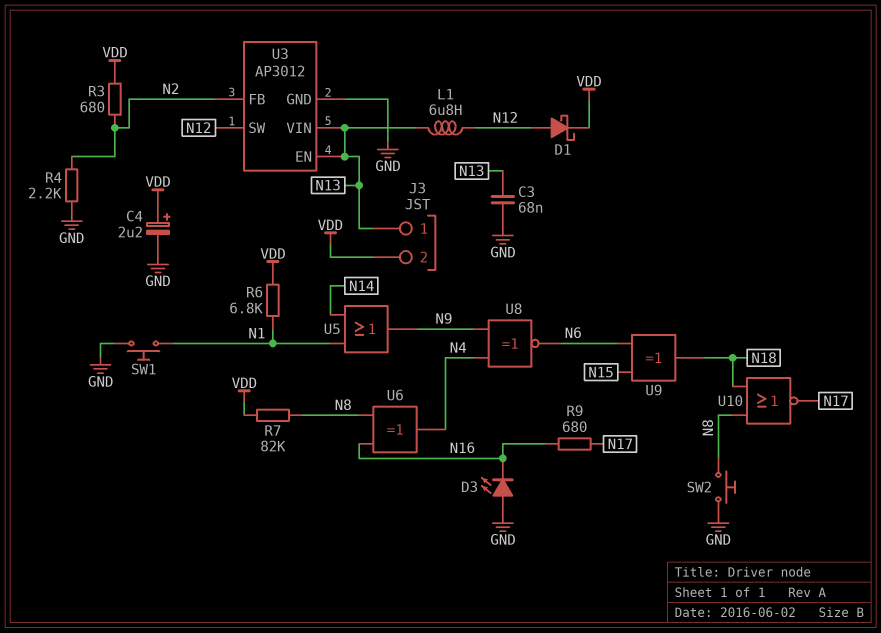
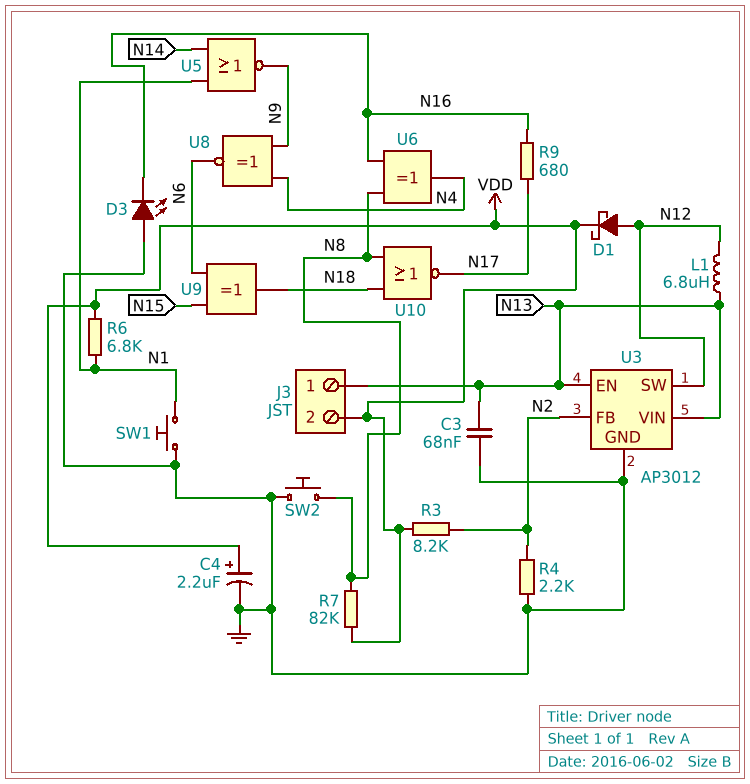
R3: 680 (N2, VDD) -> 8.2k (N2, VDD)
U5: OR (in N1, in N14, out N9) -> NOR (in N1, in N14, out N9)

